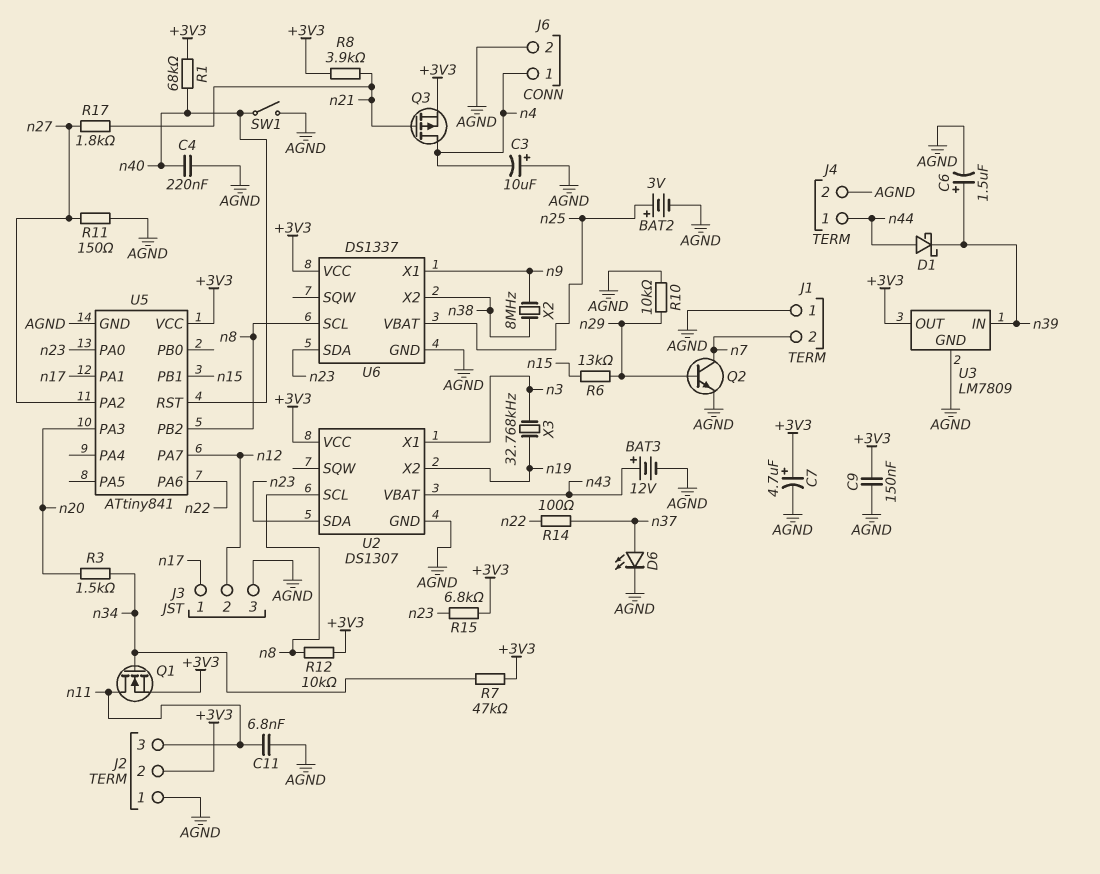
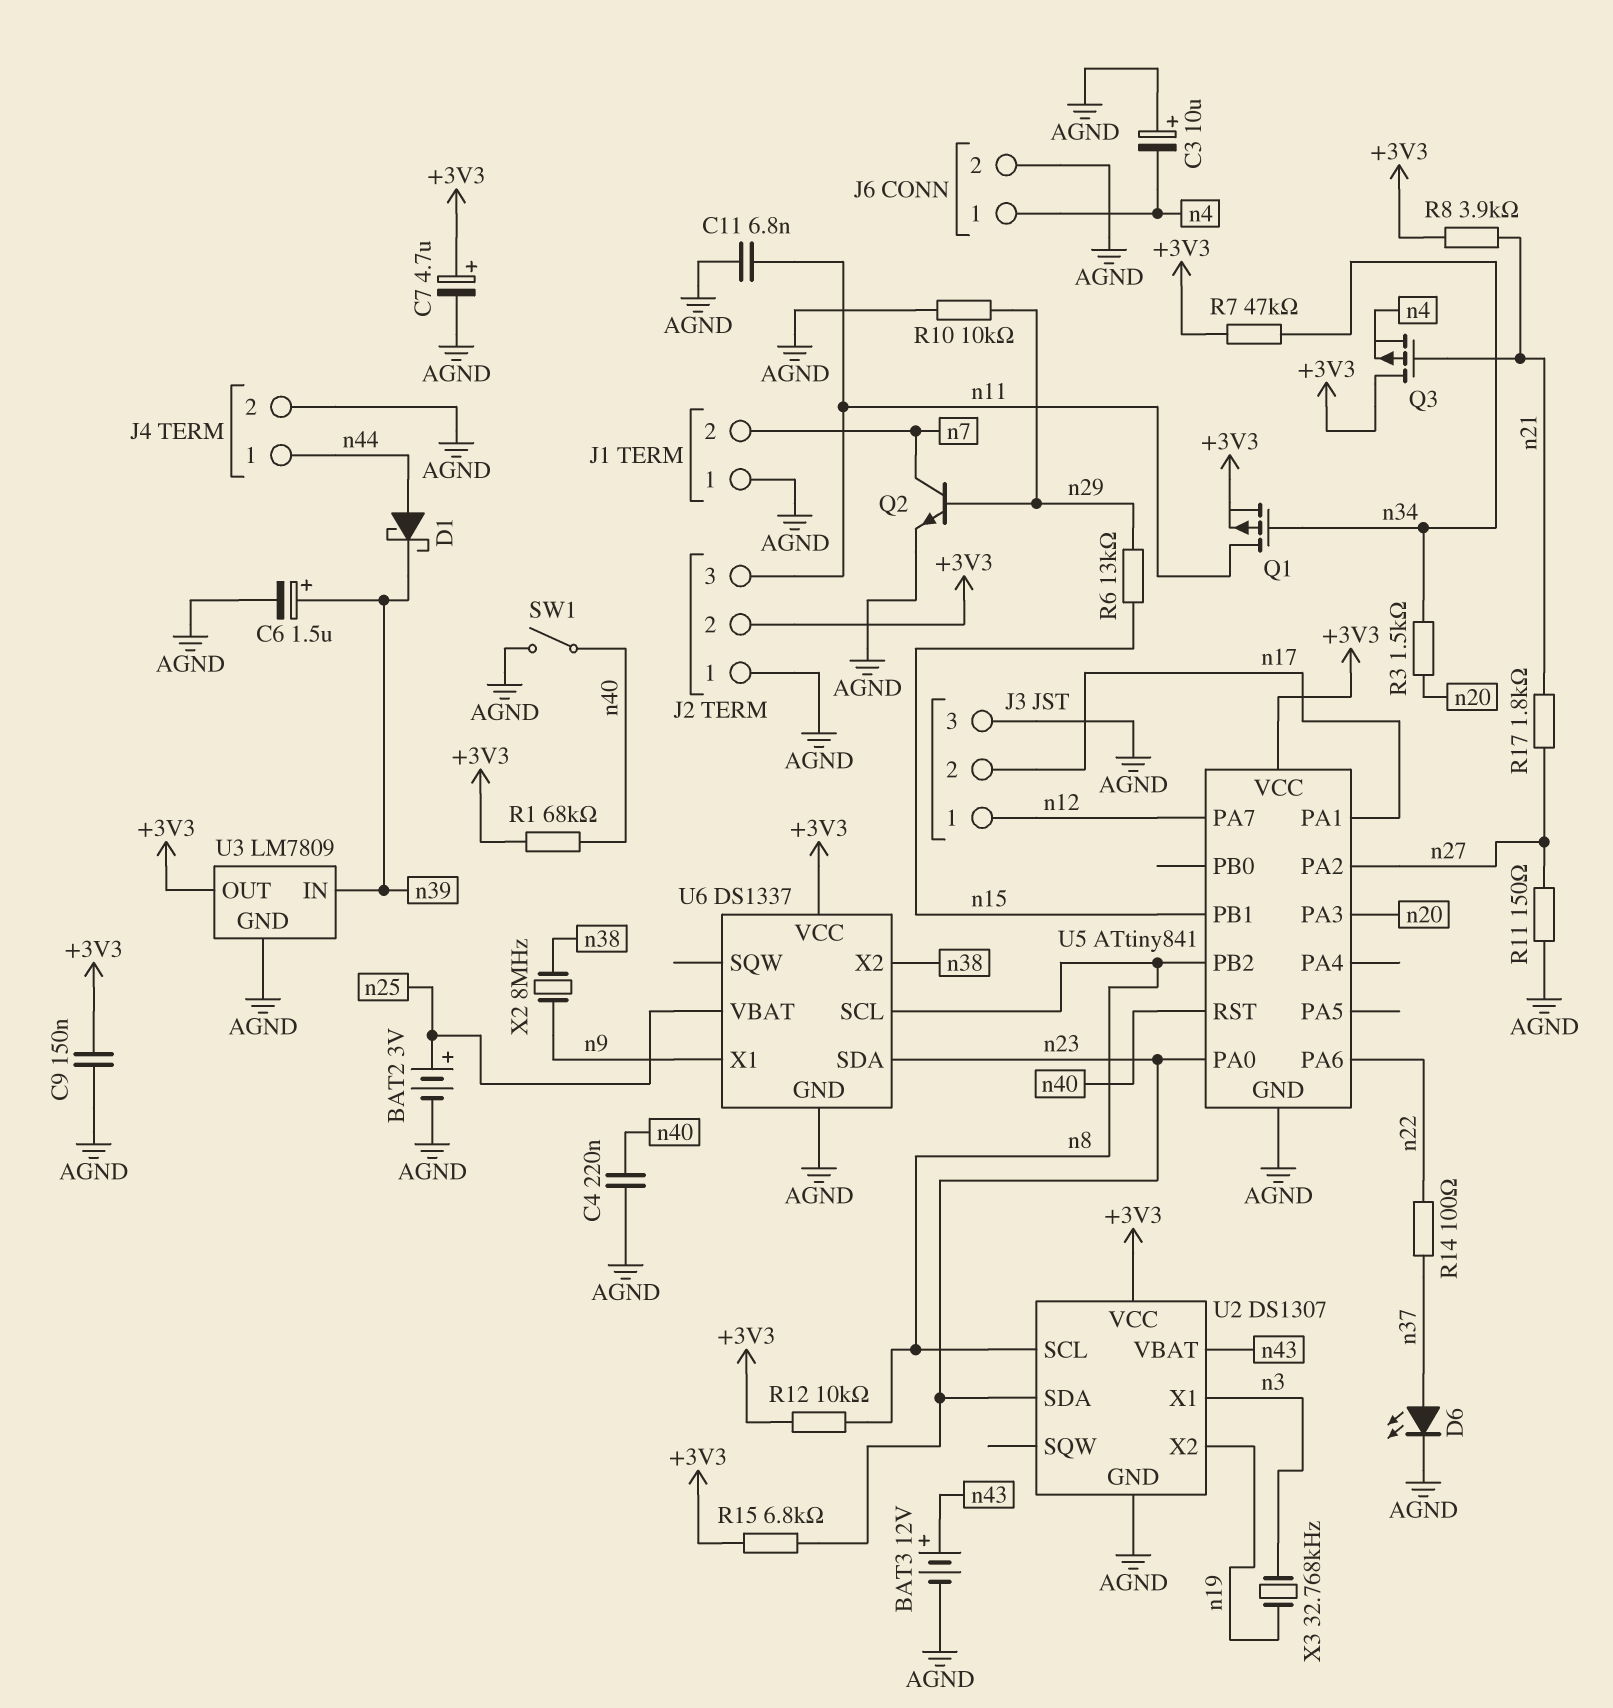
J3 pin 1: n17 -> n12
J3 pin 2: n12 -> n17
Q1: NMOS (G n34, D n11, S +3V3) -> PMOS (G n34, D n11, S +3V3)
Q3: PMOS (G n21, D n4, S +3V3) -> PMOS (G n21, D +3V3, S n4)

